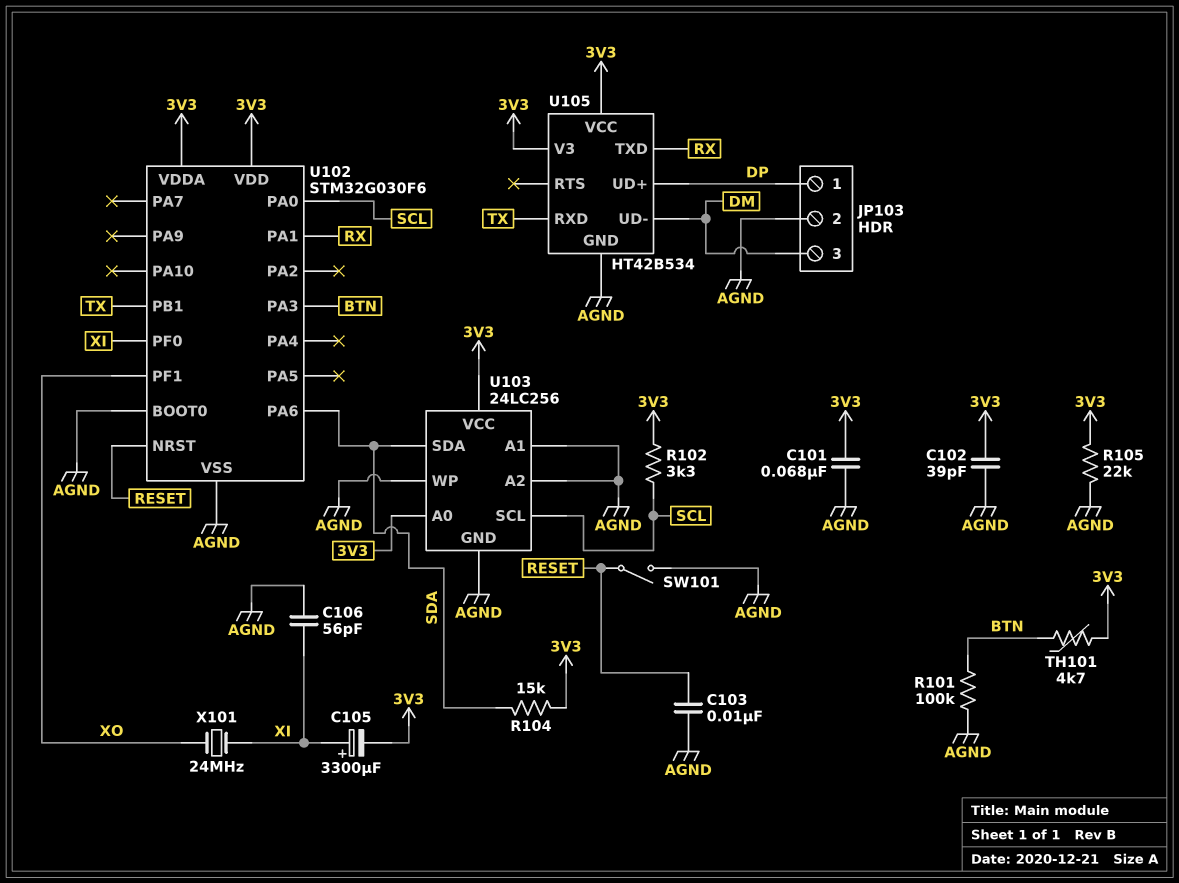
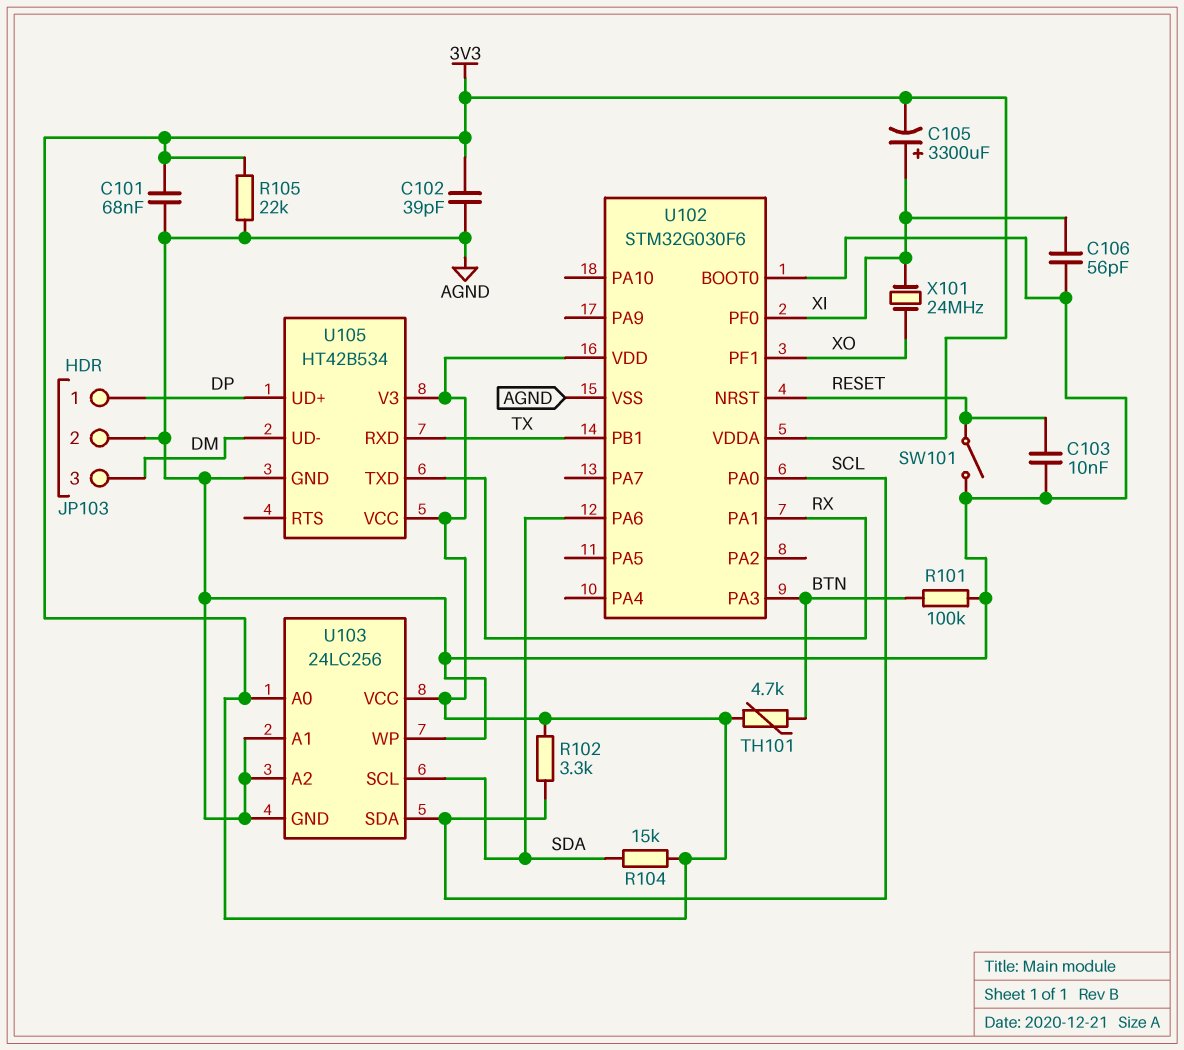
U103 pin SCL: SCL -> SDA
U103 pin SDA: SDA -> SCL

